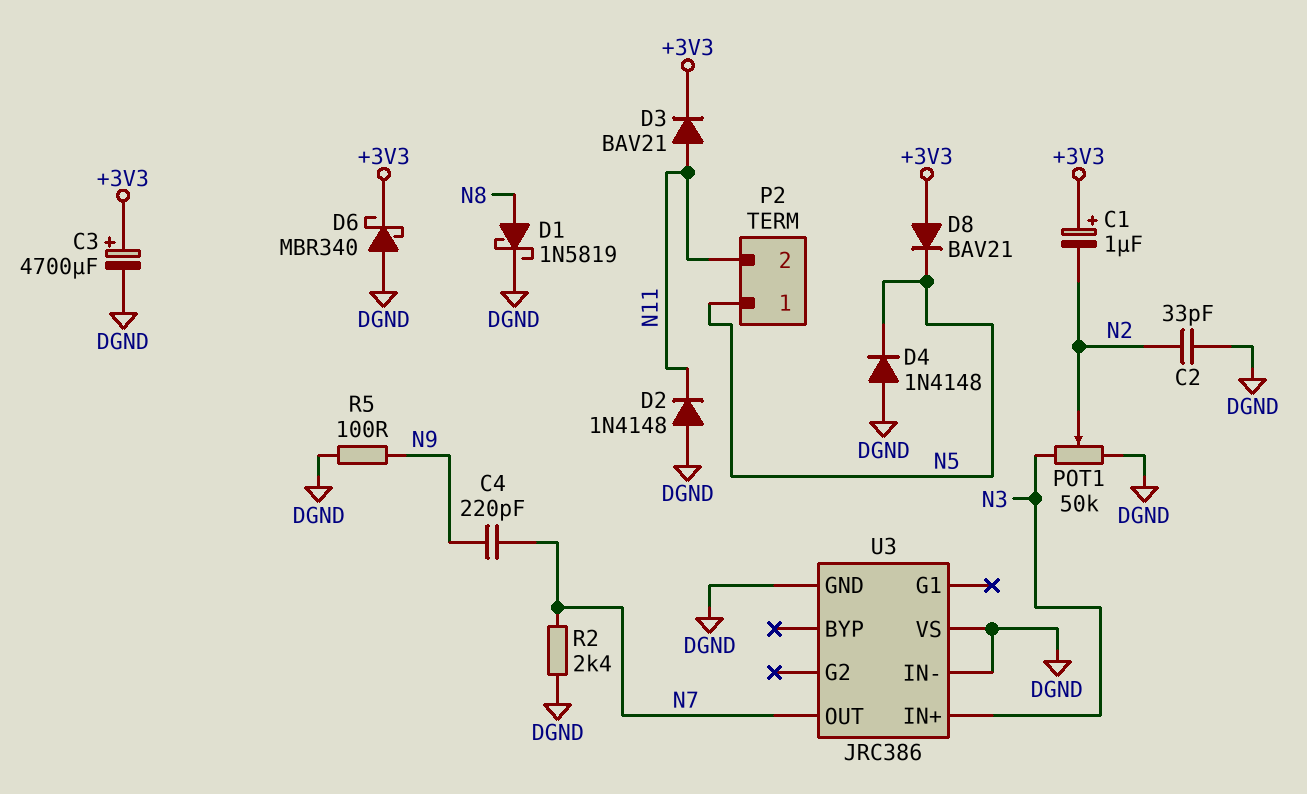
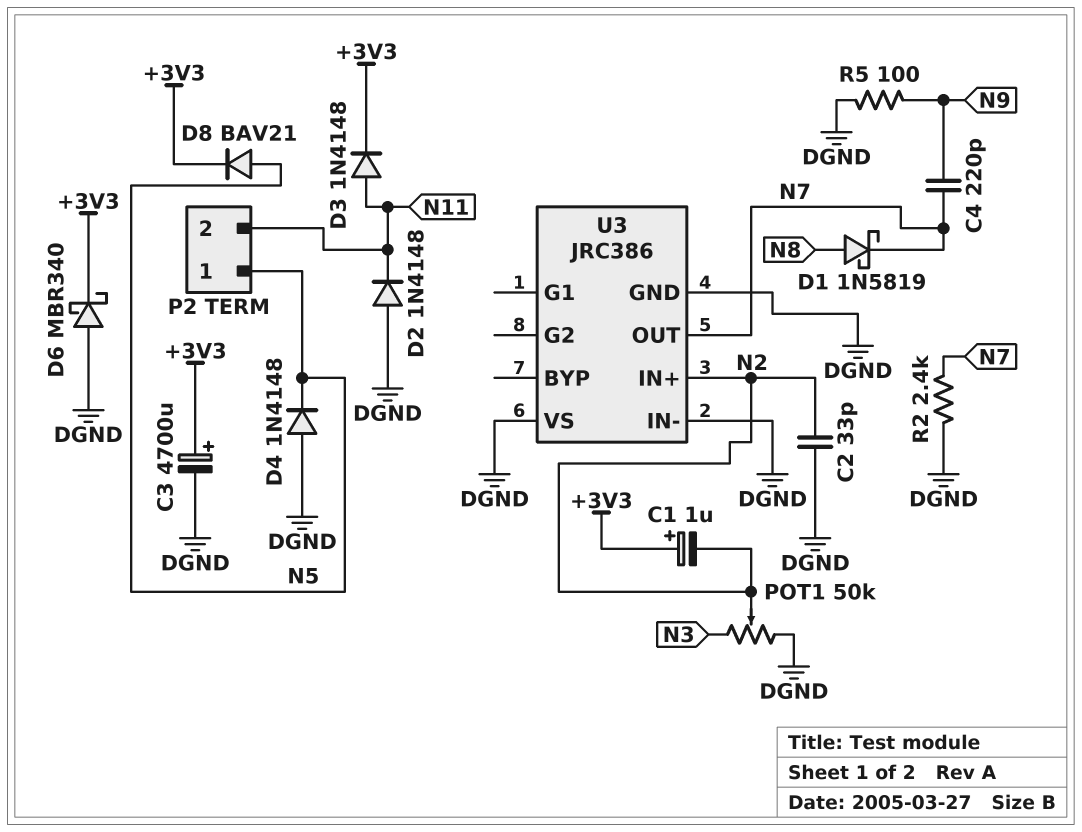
D1: schottky 1N5819 (A N8, K DGND) -> schottky 1N5819 (A N8, K N7)
D3: diode BAV21 (A N11, K +3V3) -> diode 1N4148 (A N11, K +3V3)
D8: diode BAV21 (A +3V3, K N5) -> diode BAV21 (A N5, K +3V3)
U3 pin IN+: N3 -> N2

